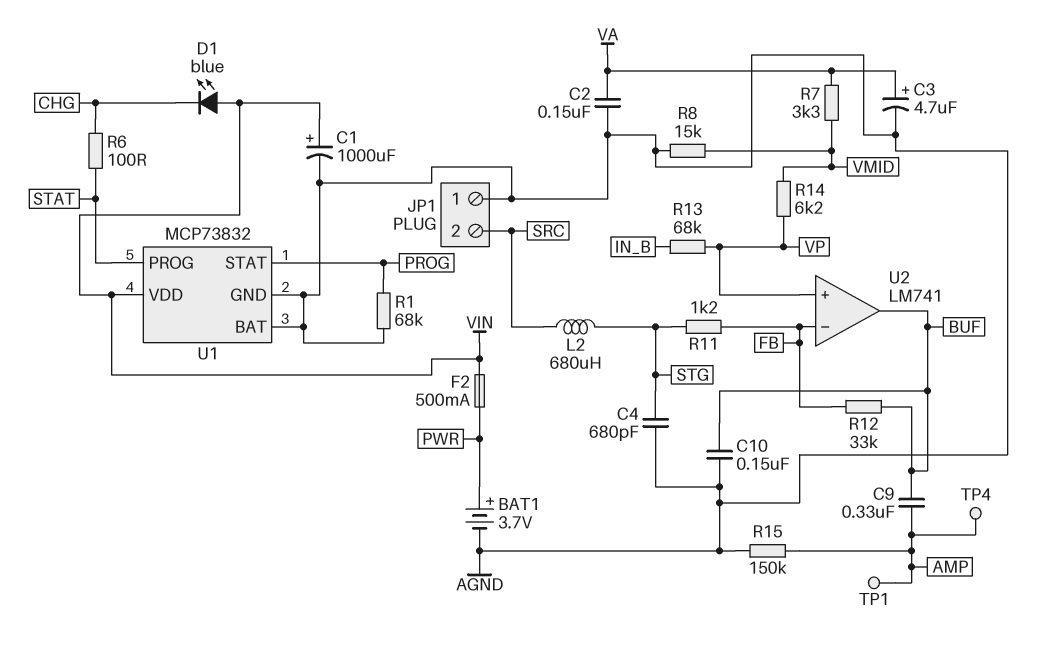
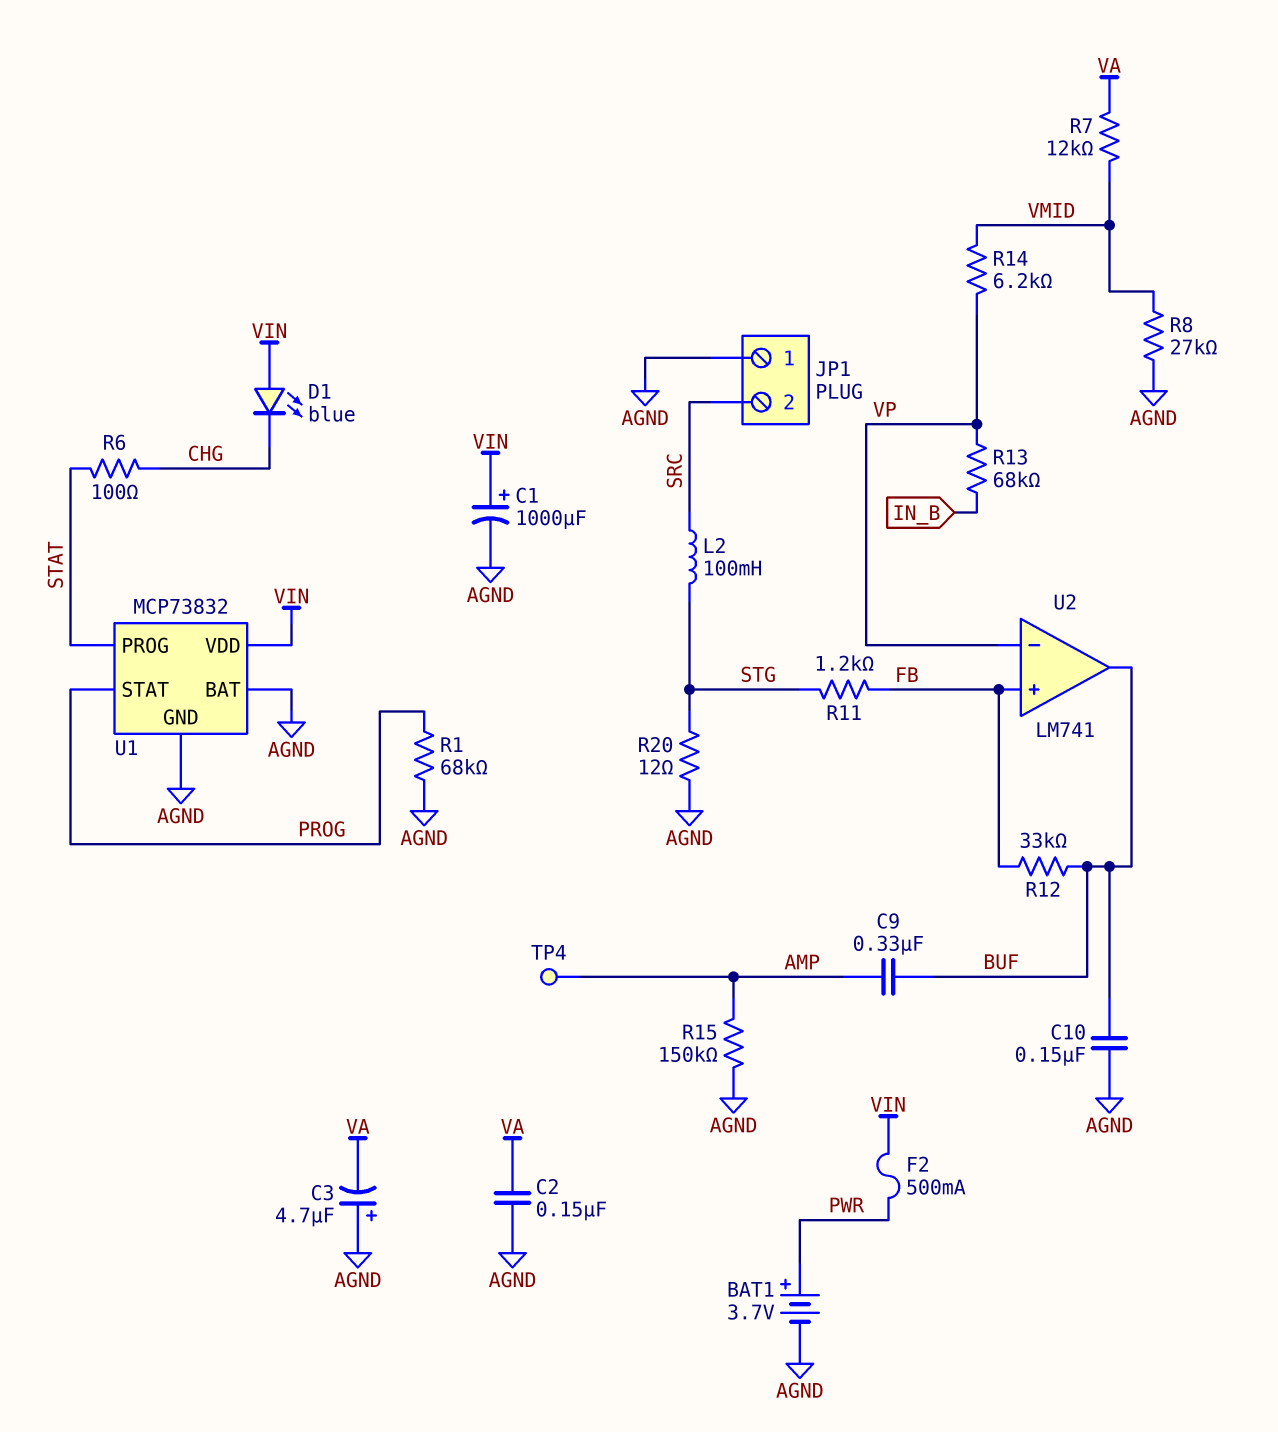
C3: 4.7uF (plus VA, minus AGND) -> 4.7uF (plus AGND, minus VA)
C4: 680pF (AGND, STG) -> none
L2: 680uH (SRC, STG) -> 100mH (SRC, STG)
R7: 3.3k (VA, VMID) -> 12k (VA, VMID)
R8: 15k (AGND, VMID) -> 27k (AGND, VMID)
R20: none -> 12 (AGND, STG)
TP1: test point (AMP) -> none
U2 pin in+: VP -> FB
U2 pin in-: FB -> VP

